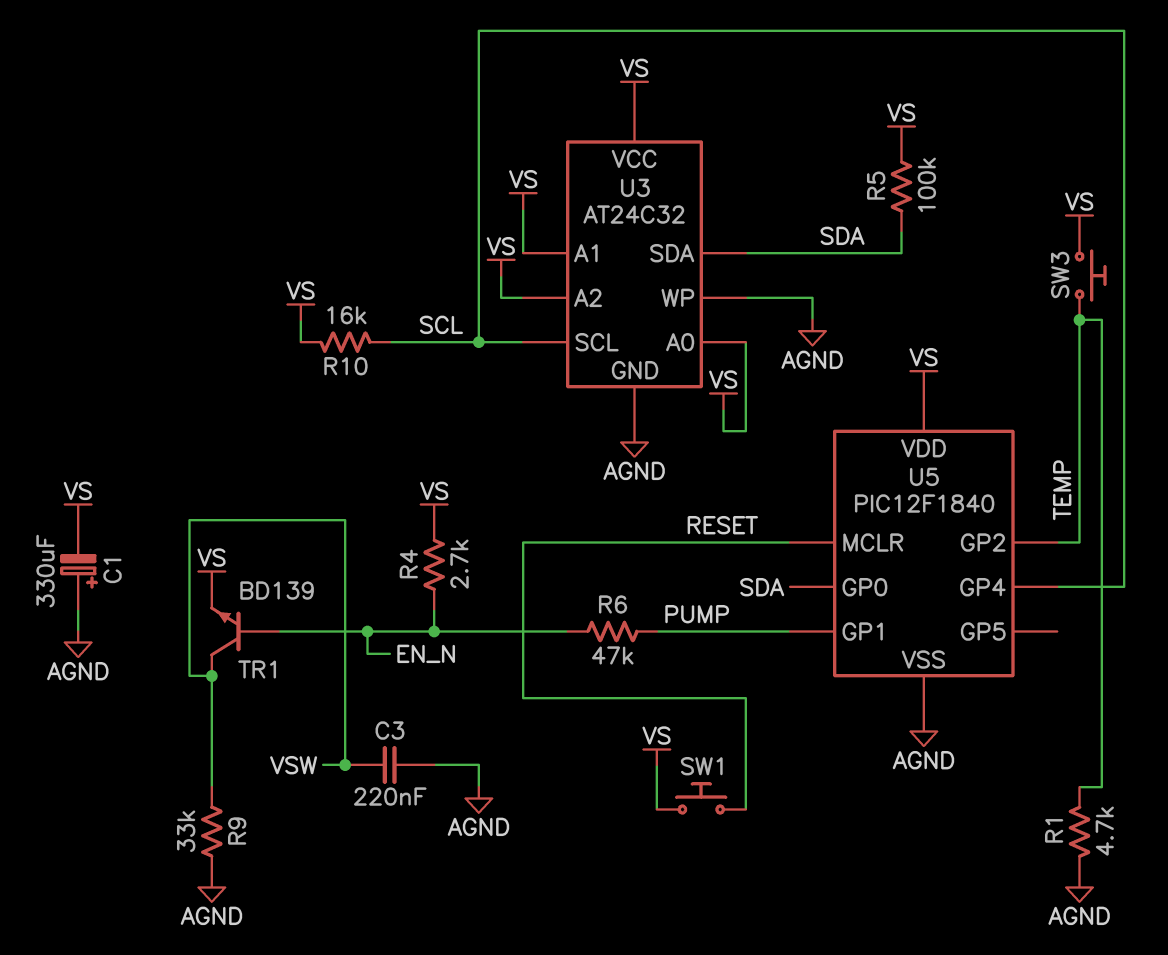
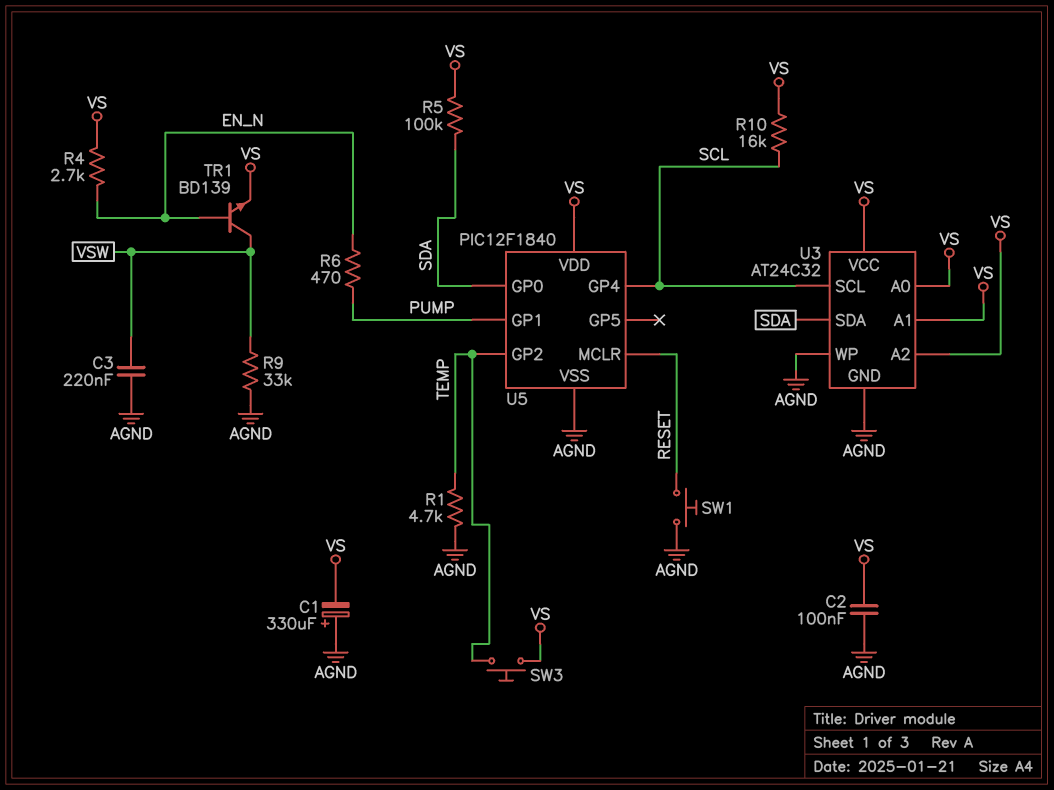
C2: none -> 100nF (AGND, VS)
R6: 47k (EN_N, PUMP) -> 470 (EN_N, PUMP)
SW1: button (RESET, VS) -> button (AGND, RESET)

